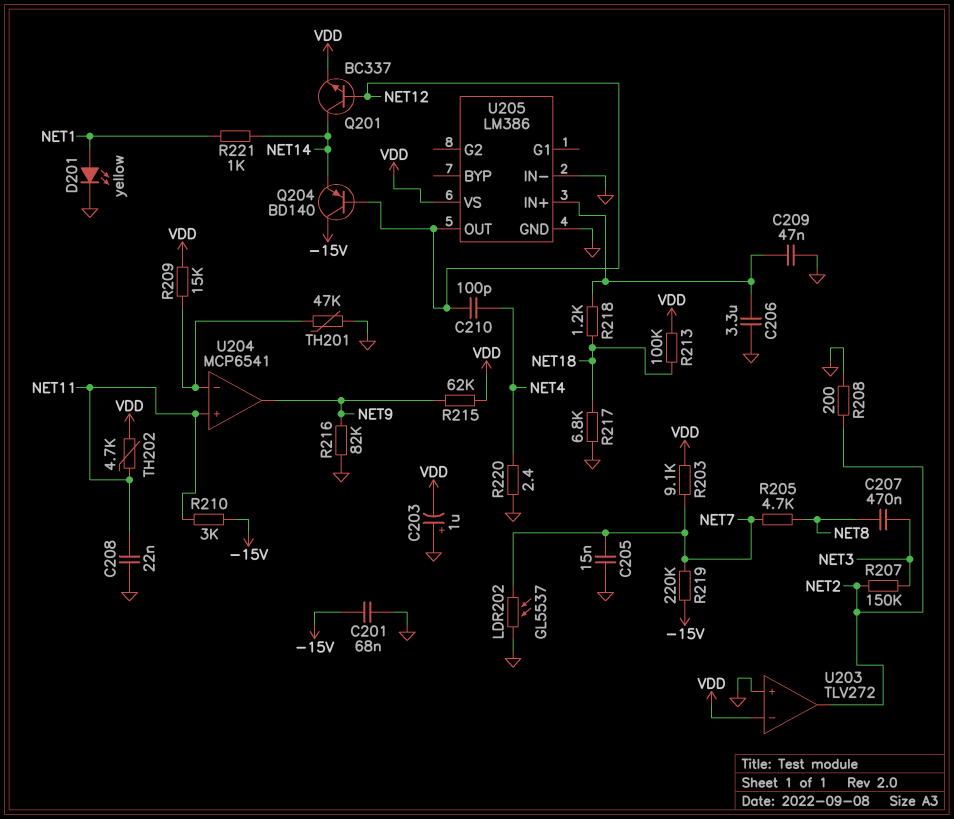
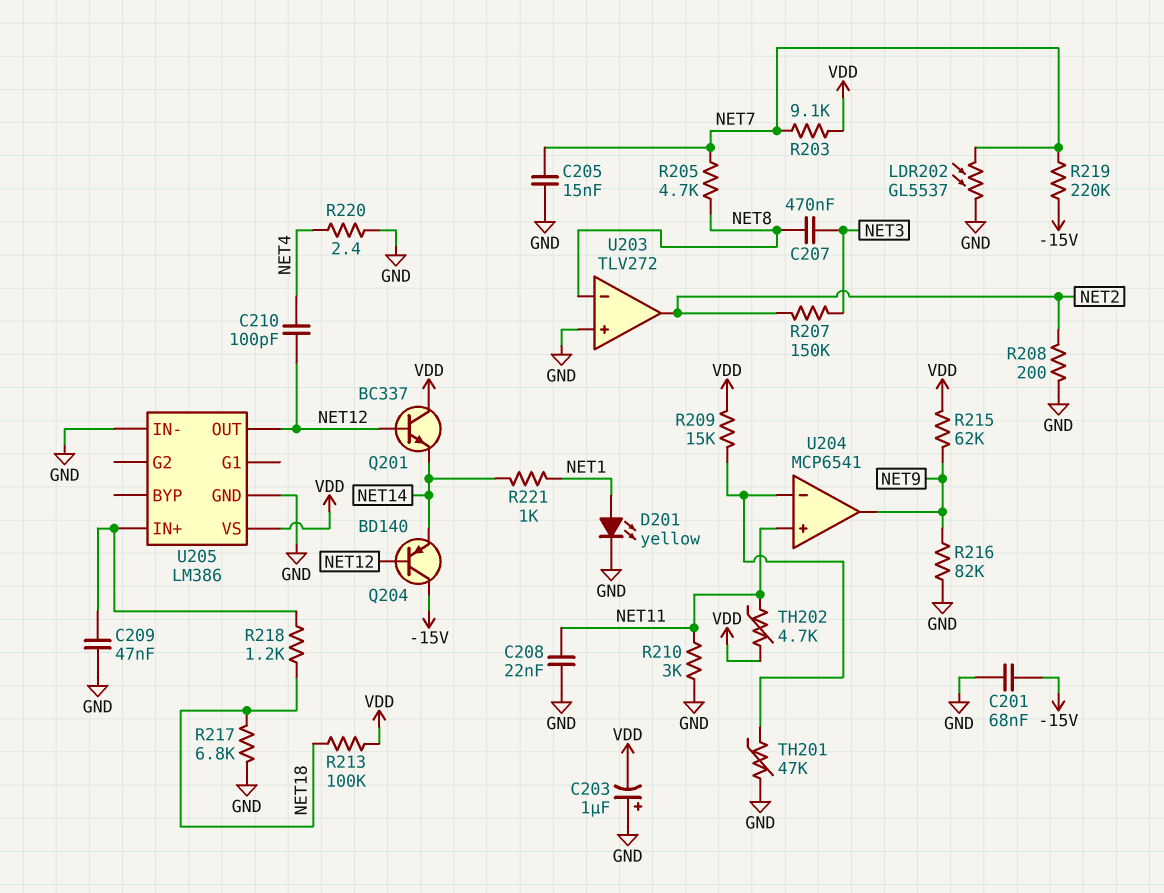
C206: 3.3uF (GND, U205/IN+) -> none
Q201: NPN BC337 (B NET12, C NET14, E VDD) -> NPN BC337 (B NET12, C VDD, E NET14)
R210: 3k (-15V, NET11) -> 3k (GND, NET11)
U203 pin in-: VDD -> NET8

